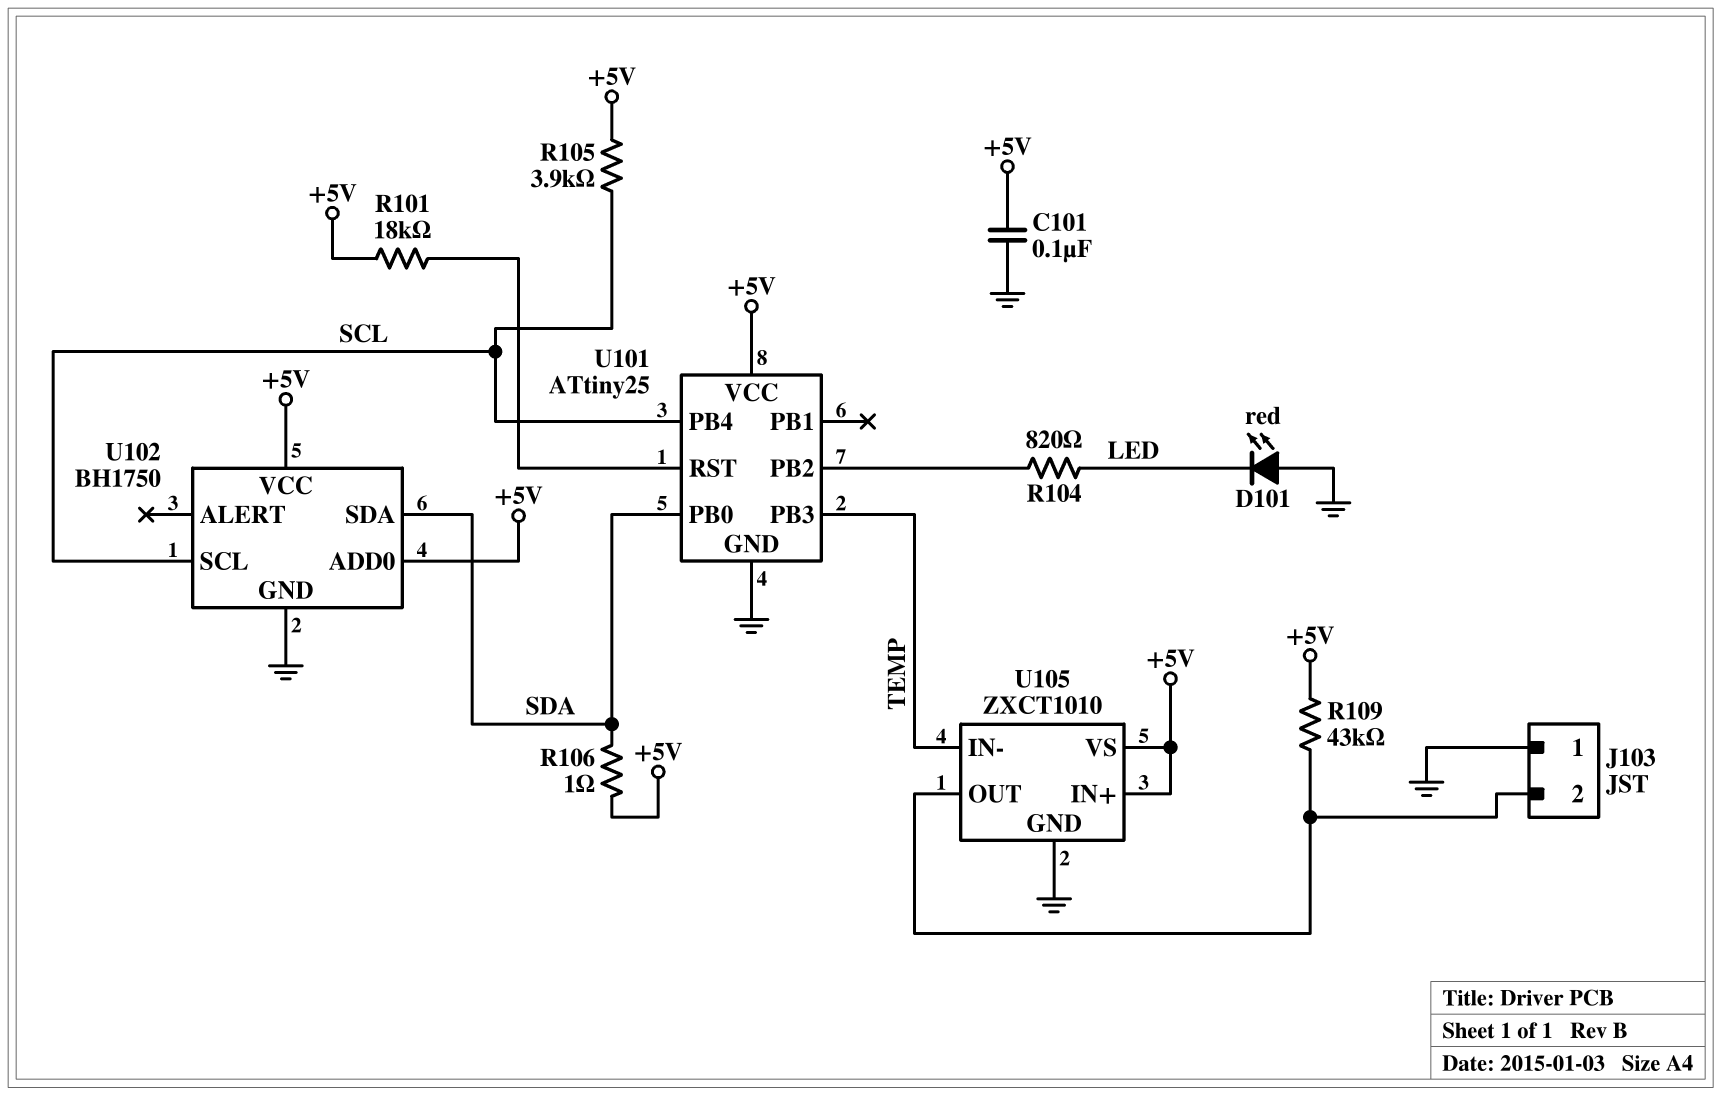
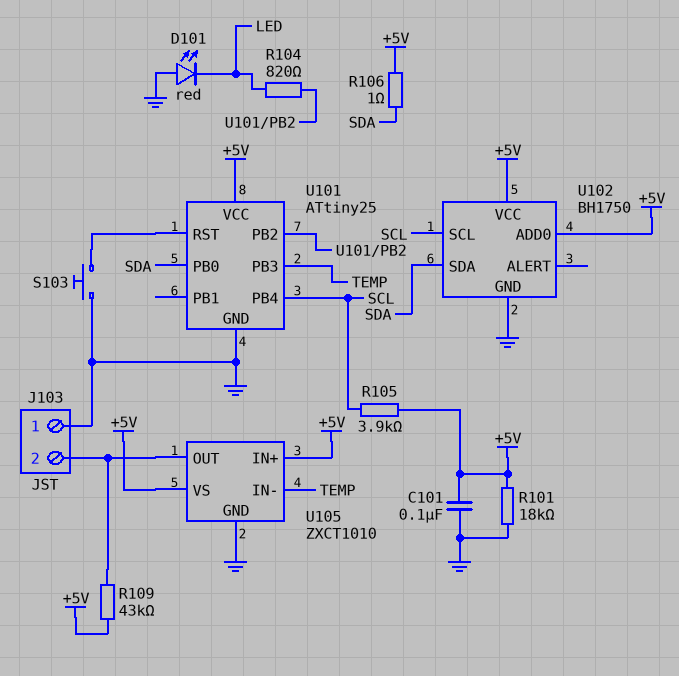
R101: 18k (+5V, U101/RST) -> 18k (+5V, GND)
S103: none -> button (GND, U101/RST)

